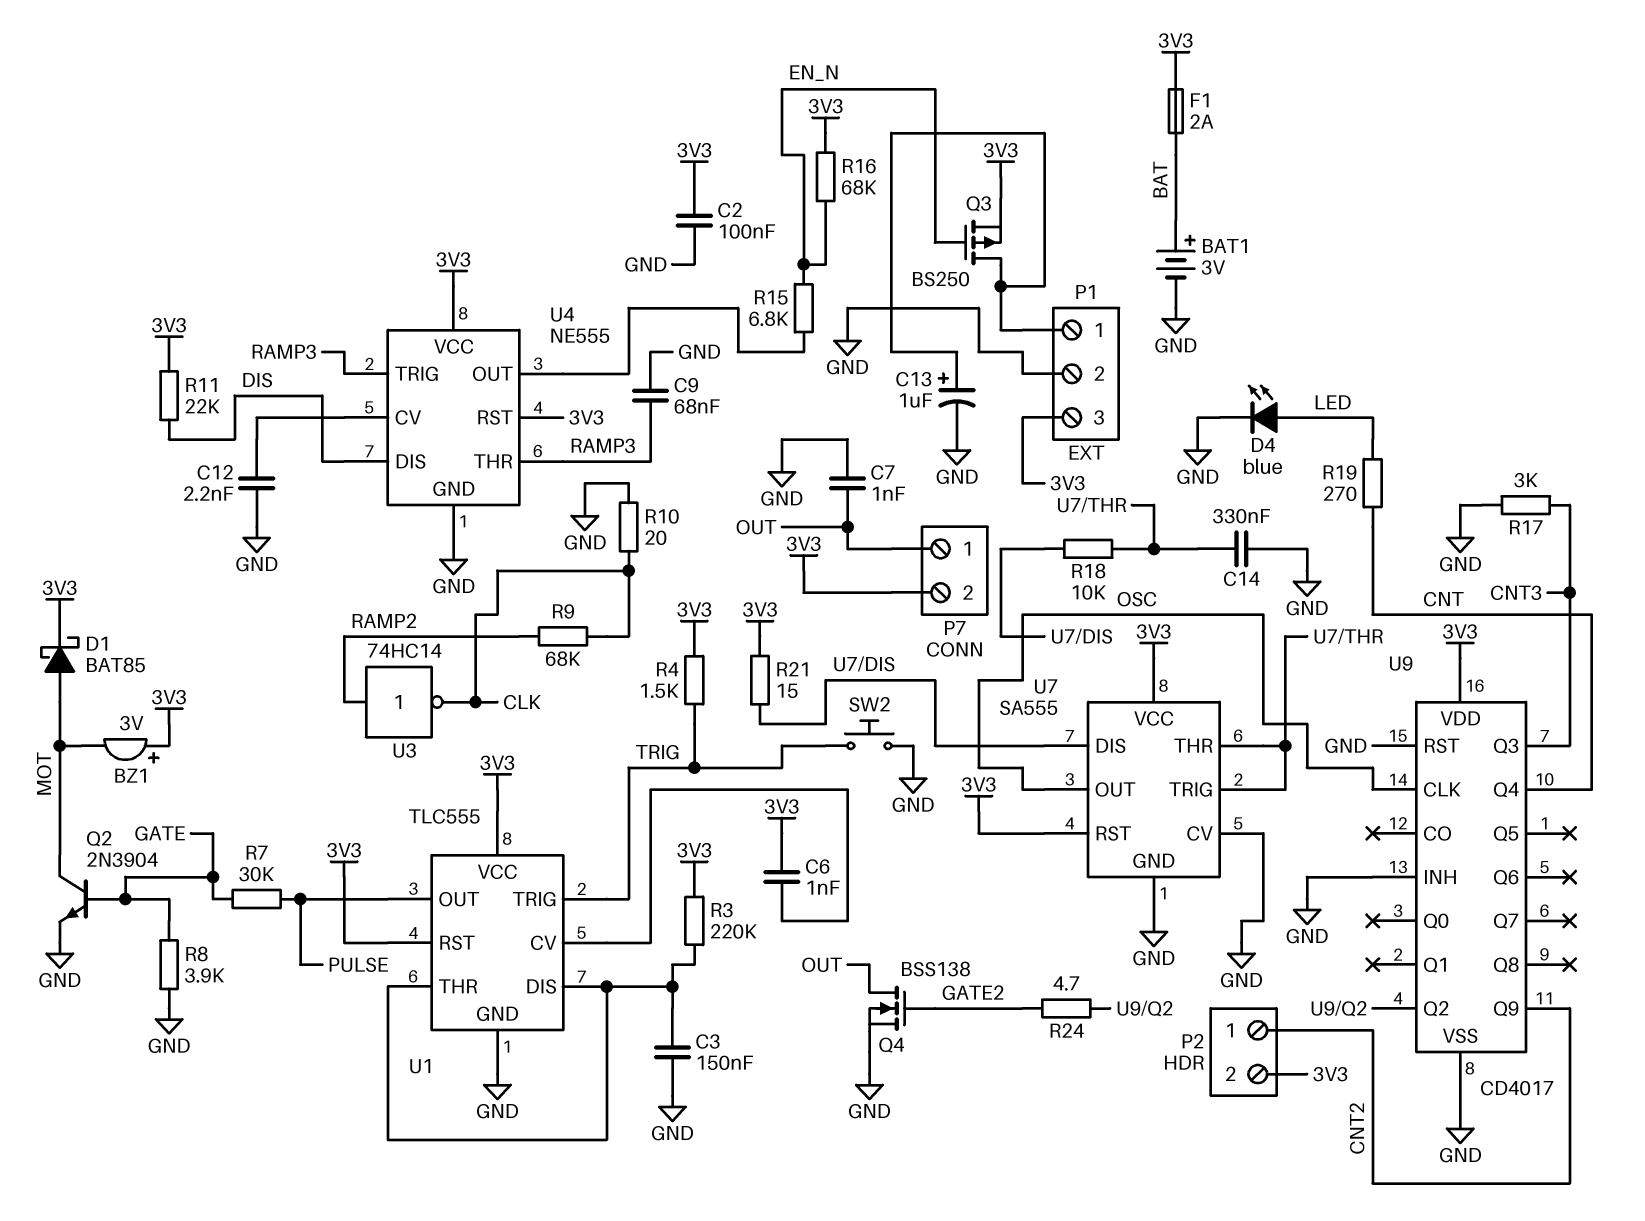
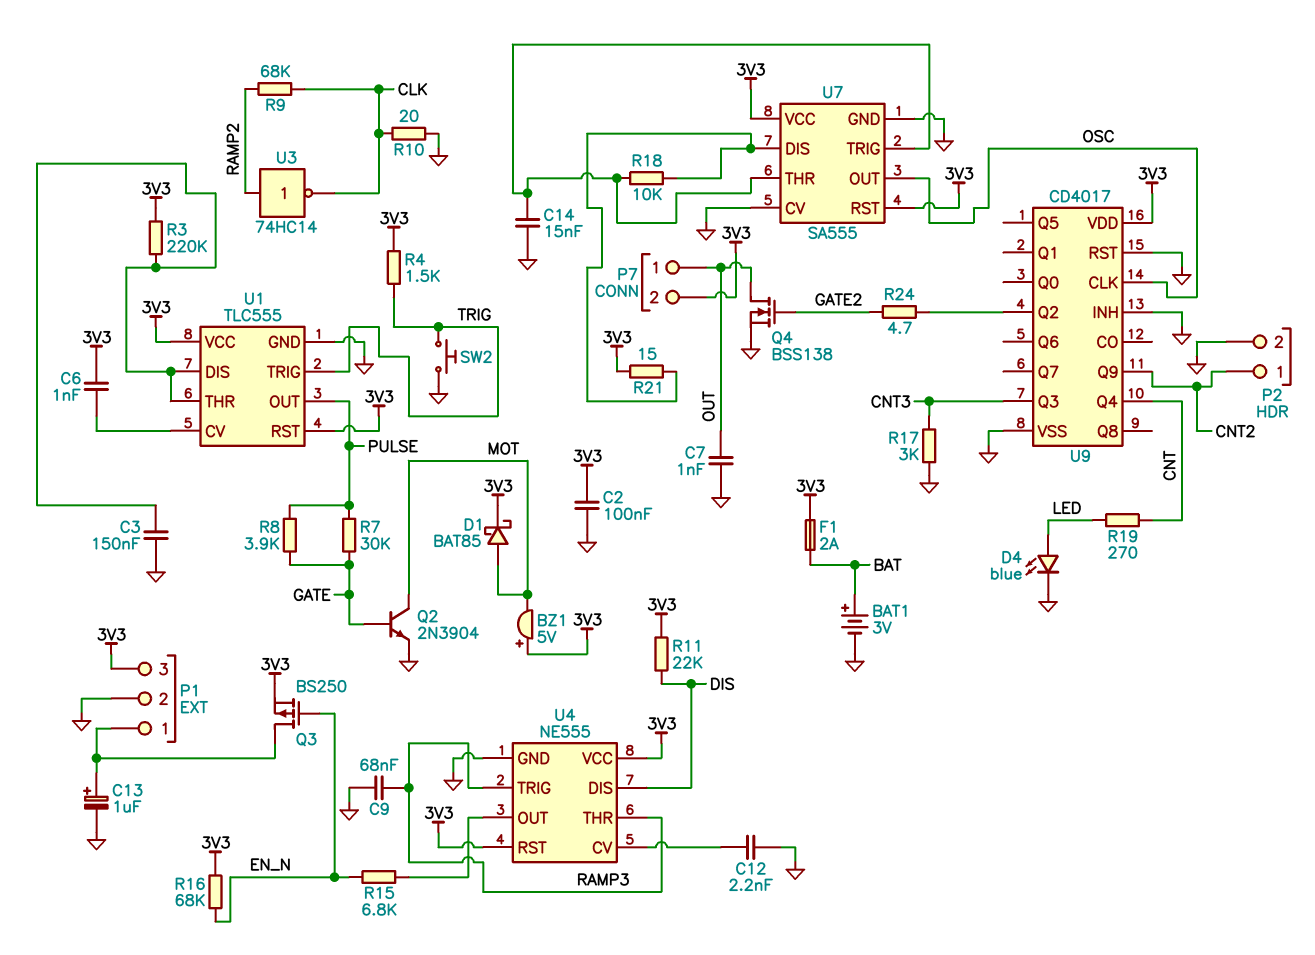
BZ1: buzzer 3V (plus 3V3, minus MOT) -> buzzer 5V (plus 3V3, minus MOT)
C14: 330nF (GND, U7/THR) -> 15nF (GND, U7/THR)
P2 pin 2: 3V3 -> GND
R8: 3.9k (GATE, GND) -> 3.9k (GATE, PULSE)

